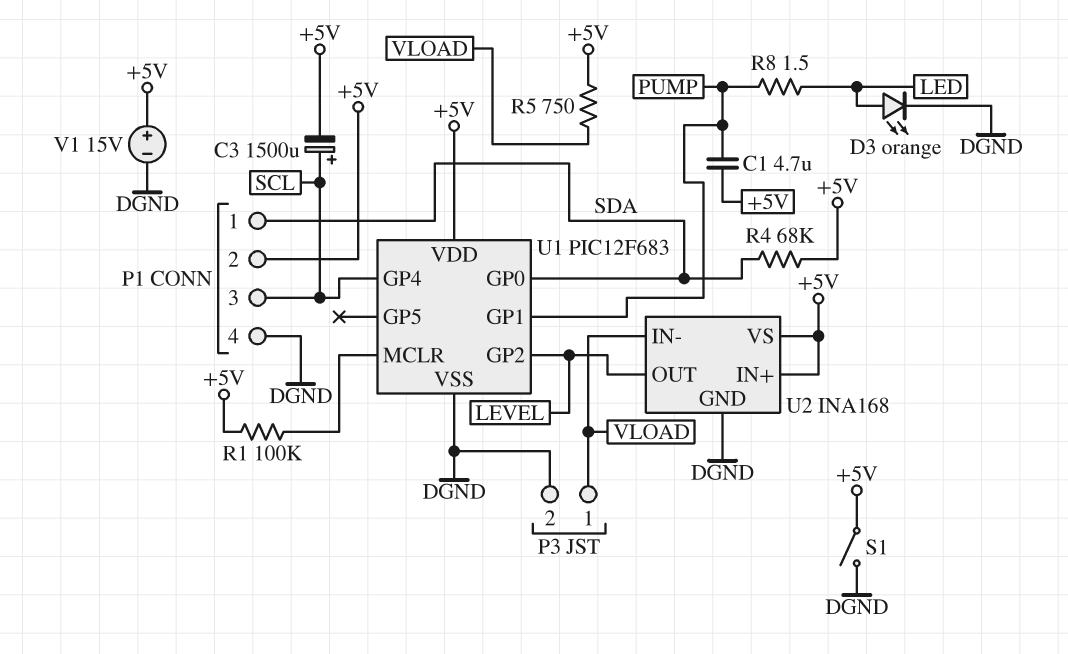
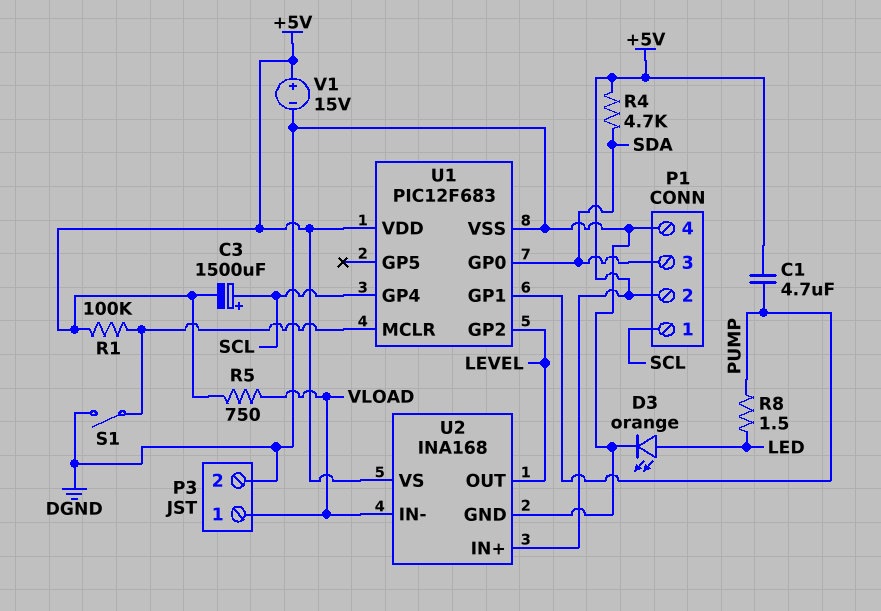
P1 pin 1: SDA -> SCL
P1 pin 3: SCL -> SDA
R4: 68k (+5V, SDA) -> 4.7k (+5V, SDA)
S1: switch (+5V, DGND) -> switch (DGND, U1/MCLR)

